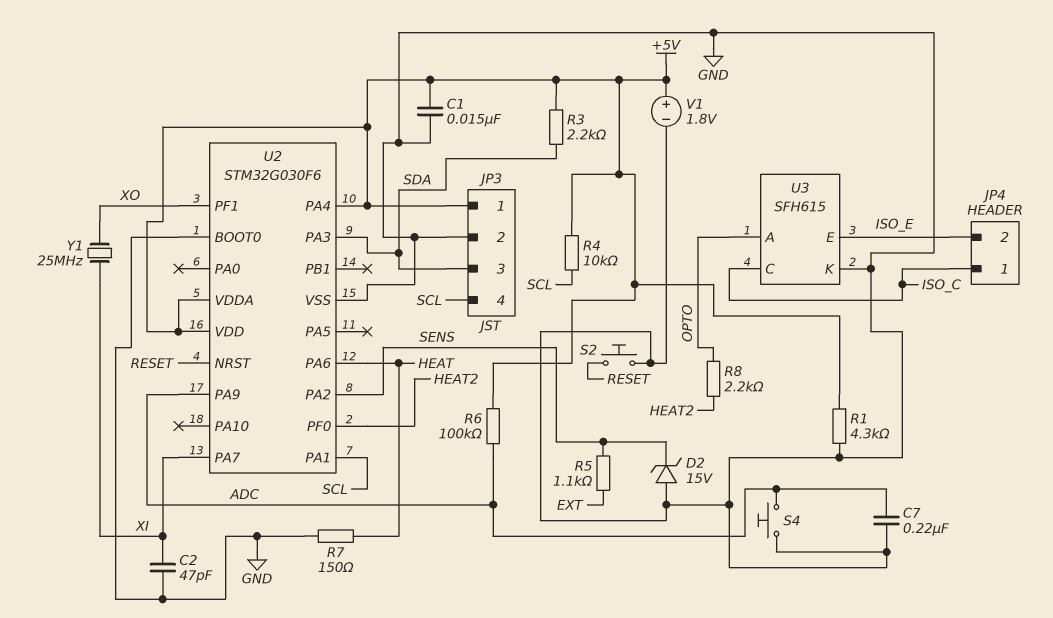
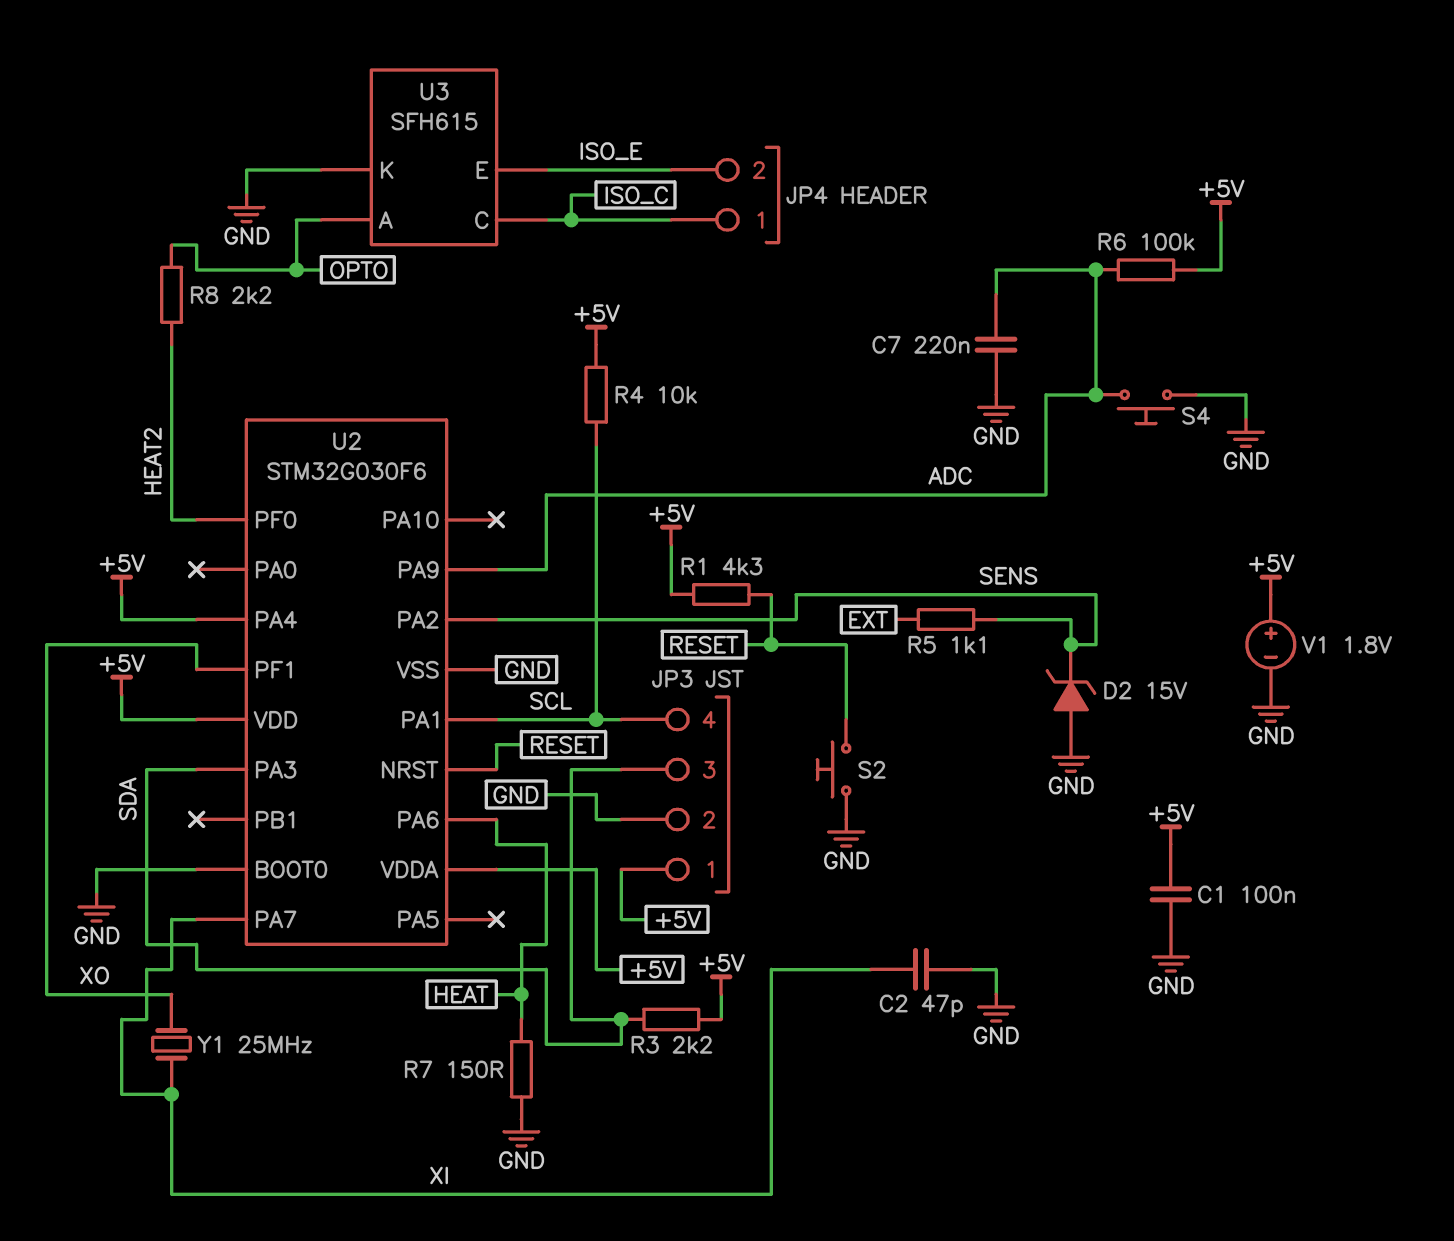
C1: 15nF (+5V, GND) -> 100nF (+5V, GND)
R1: 4.3k (+5V, GND) -> 4.3k (+5V, RESET)

